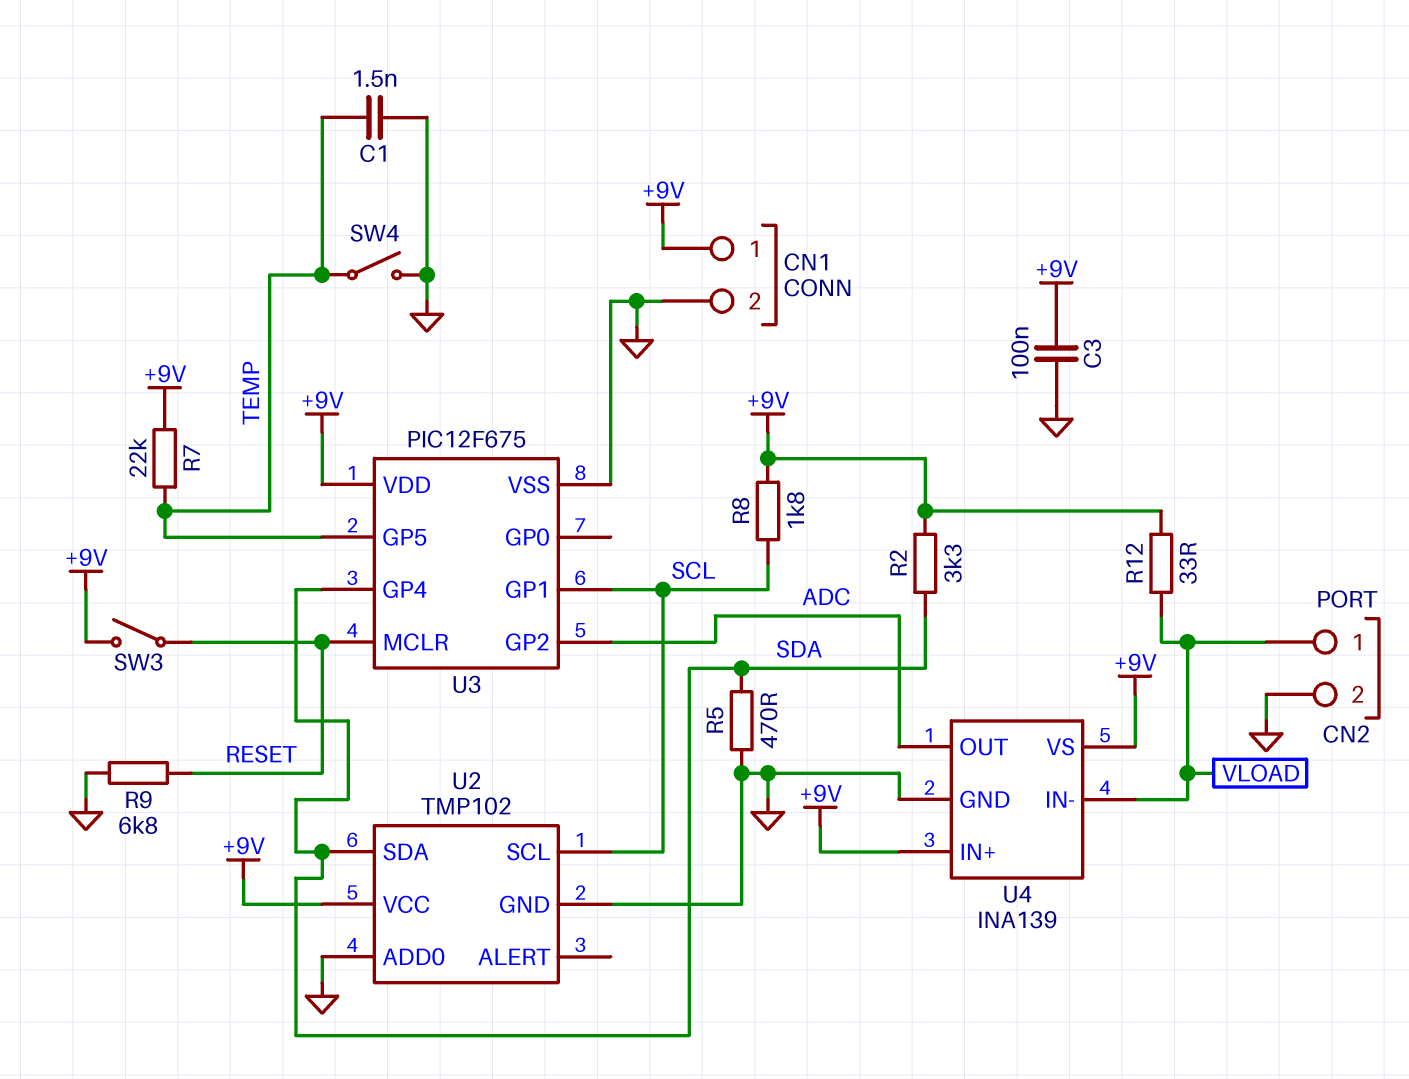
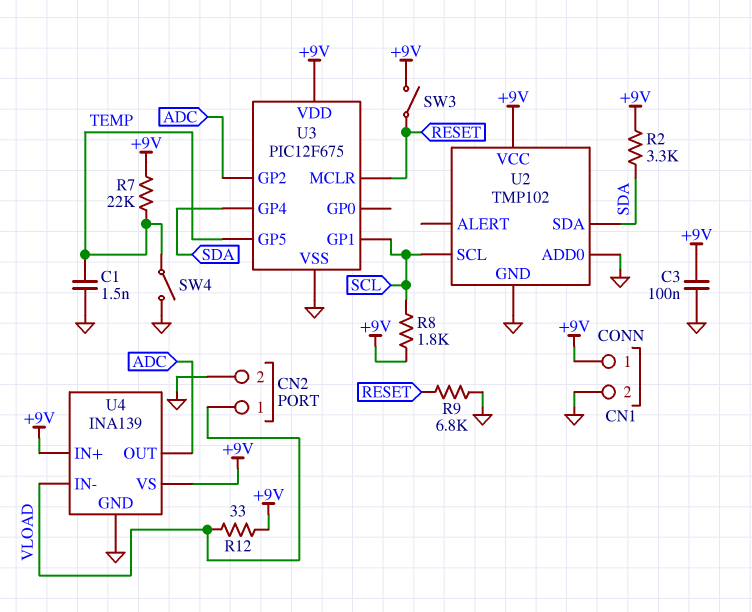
R5: 470 (GND, SDA) -> none

